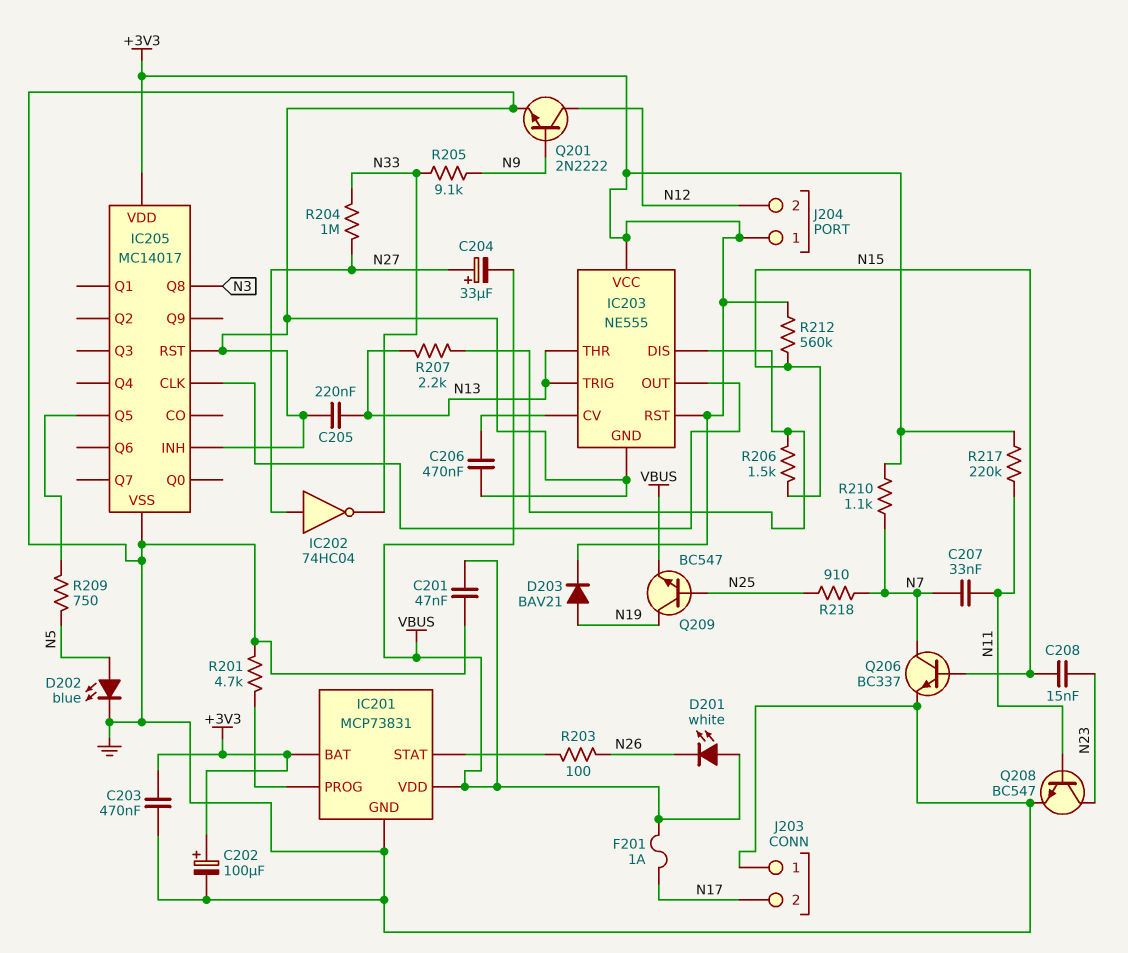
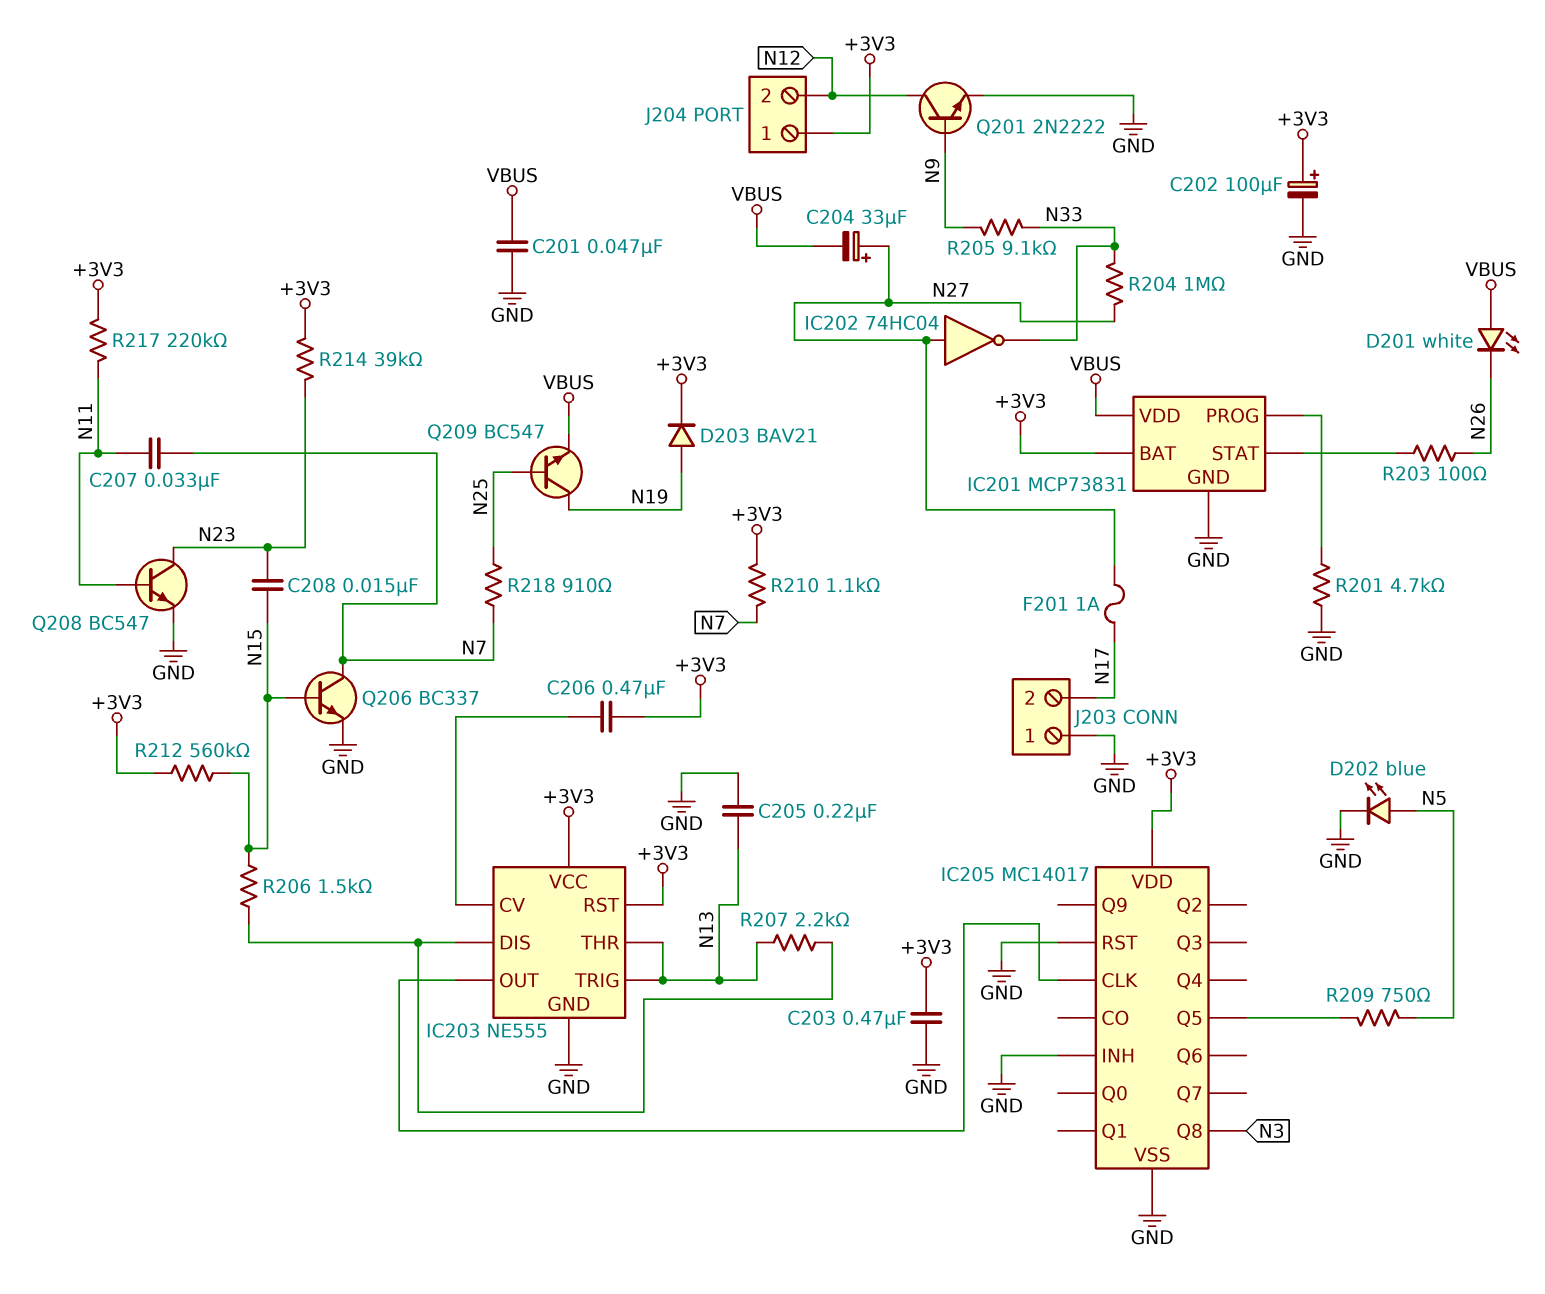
C206: 470nF (GND, IC203/CV) -> 470nF (+3V3, IC203/CV)
F201: 1A (N17, VBUS) -> 1A (N17, N27)
R214: none -> 39k (+3V3, N23)

